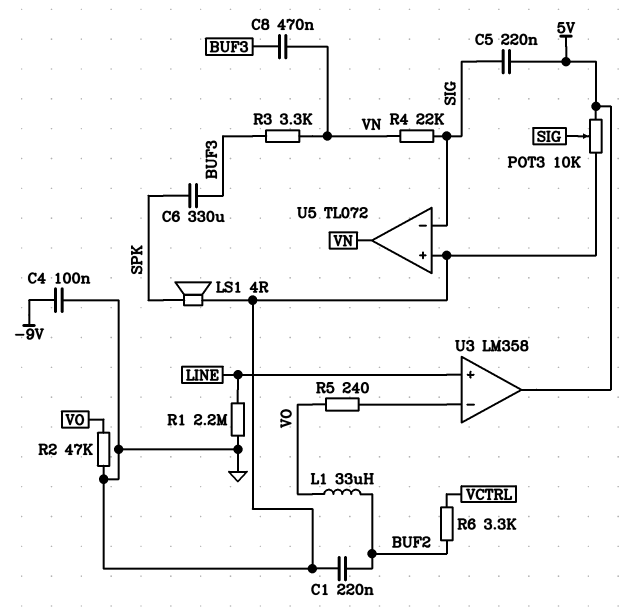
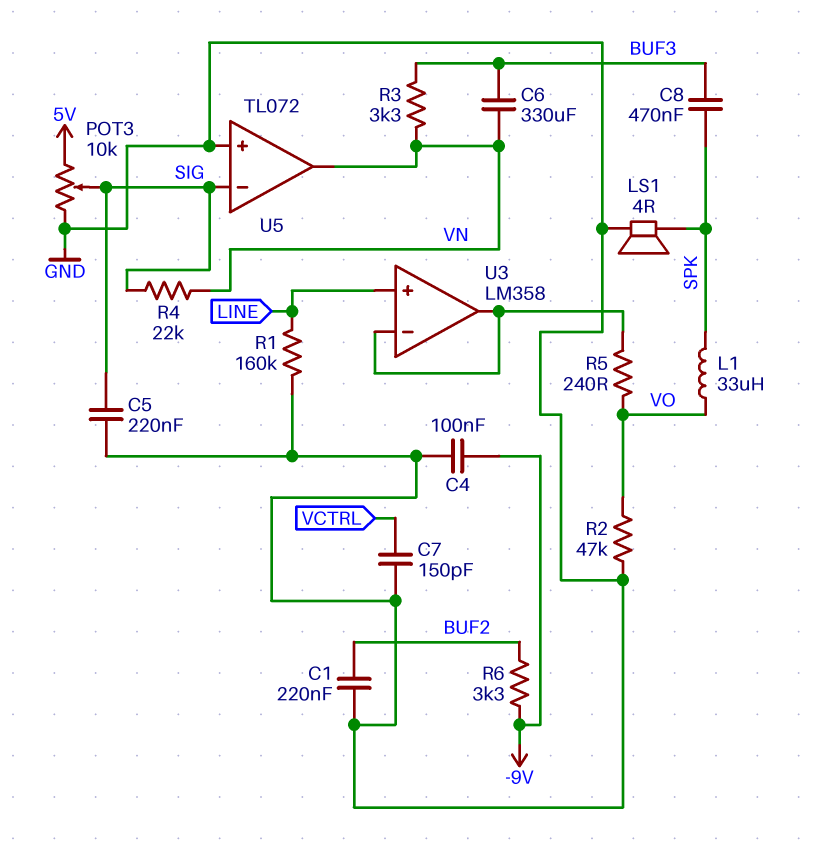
C5: 220nF (5V, SIG) -> 220nF (GND, SIG)
C6: 330uF (BUF3, SPK) -> 330uF (BUF3, VN)
C7: none -> 150pF (GND, VCTRL)
C8: 470nF (BUF3, VN) -> 470nF (BUF3, SPK)
L1: 33uH (BUF2, VO) -> 33uH (SPK, VO)
R1: 2.2M (GND, LINE) -> 160k (GND, LINE)
R6: 3.3k (BUF2, VCTRL) -> 3.3k (-9V, BUF2)
U3 pin out: 5V -> U3/in-

